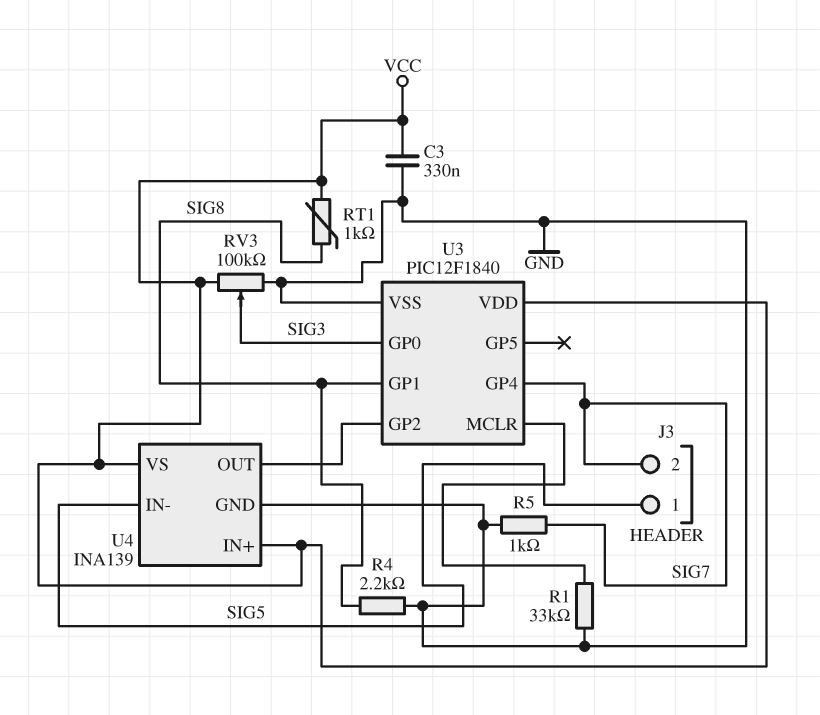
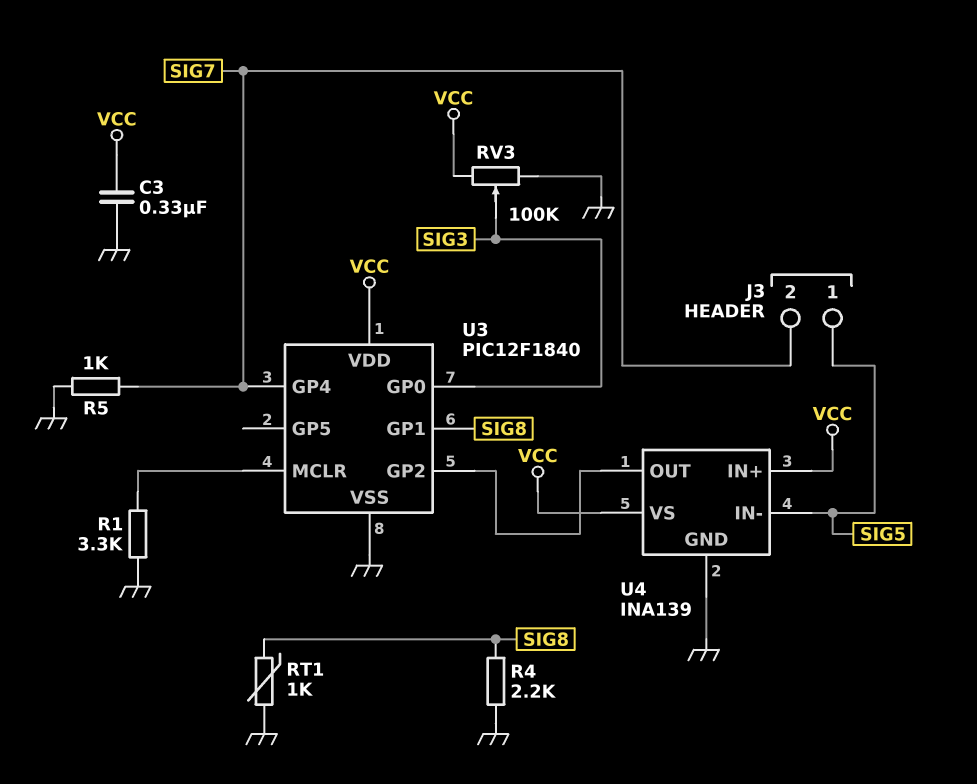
R1: 33k (GND, U3/MCLR) -> 3.3k (GND, U3/MCLR)
RT1: 1k (SIG8, VCC) -> 1k (GND, SIG8)

